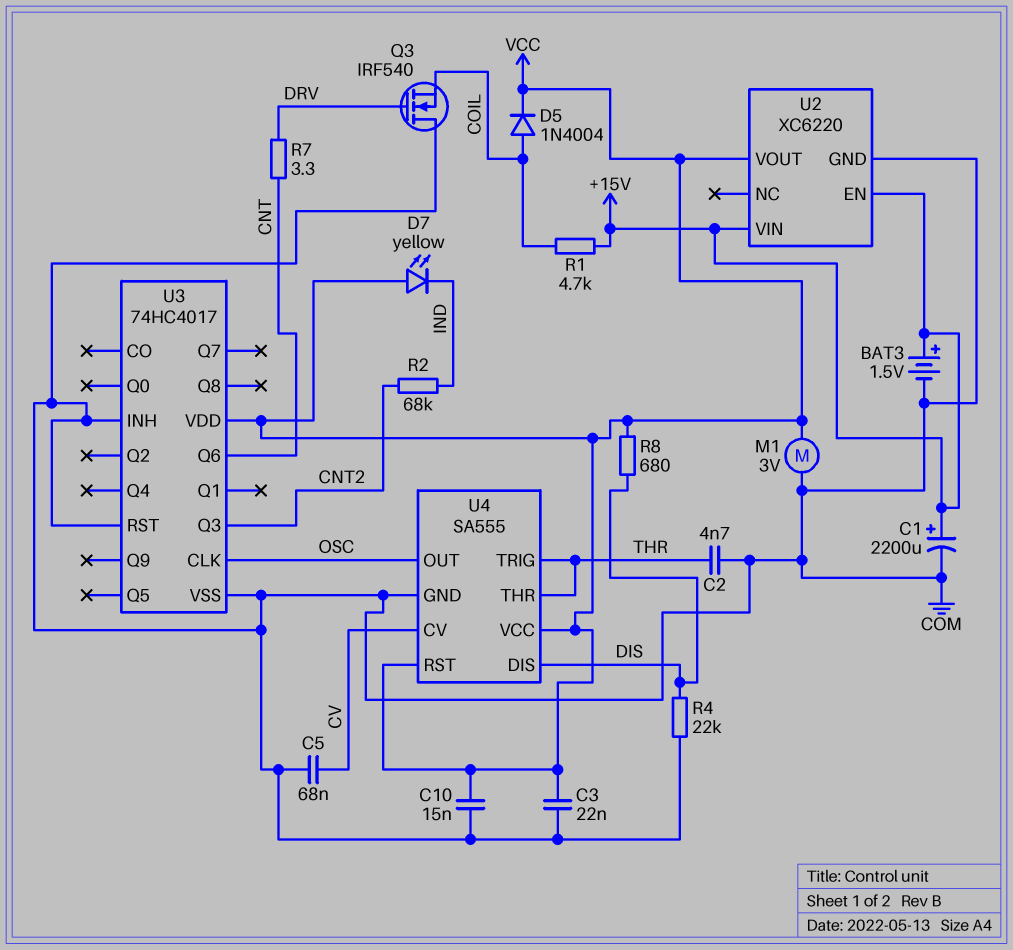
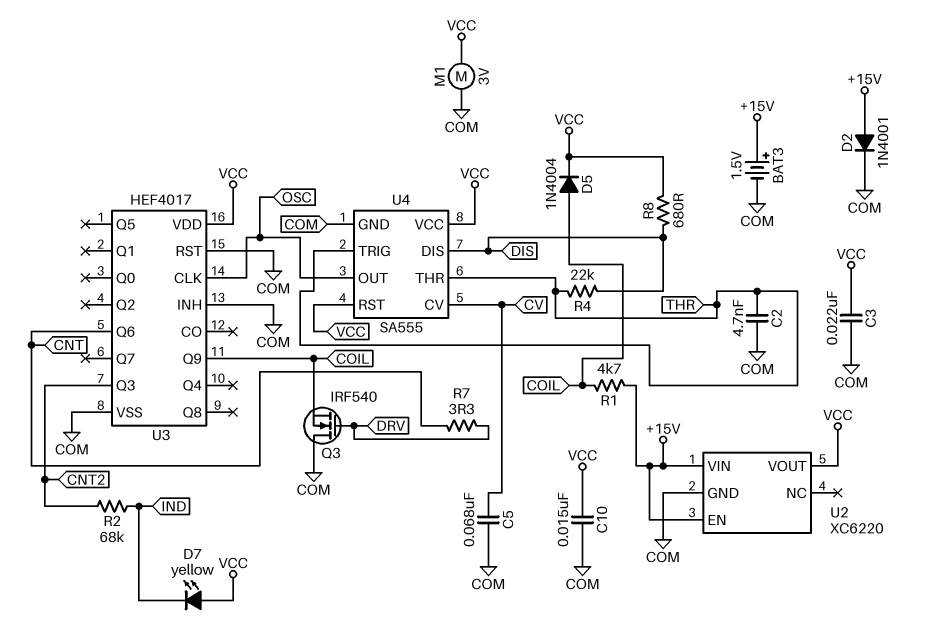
C1: 2200uF (plus +15V, minus COM) -> none
D2: none -> diode 1N4001 (A +15V, K COM)
R4: 22k (COM, DIS) -> 22k (DIS, THR)
U3: 74HC4017 -> HEF4017
U3 pin Q9: none -> COIL

